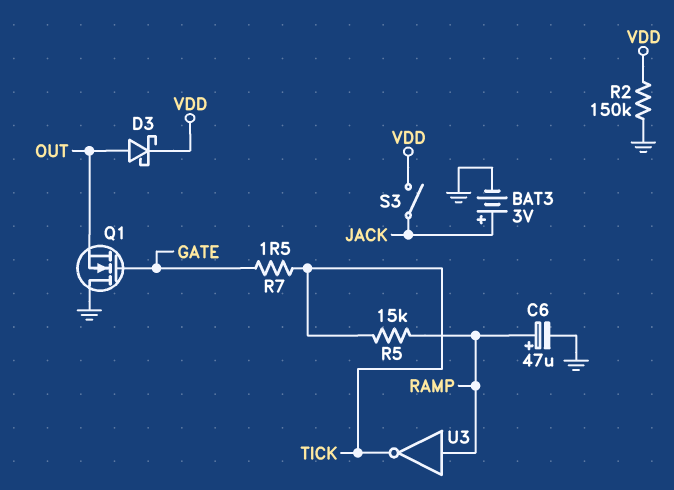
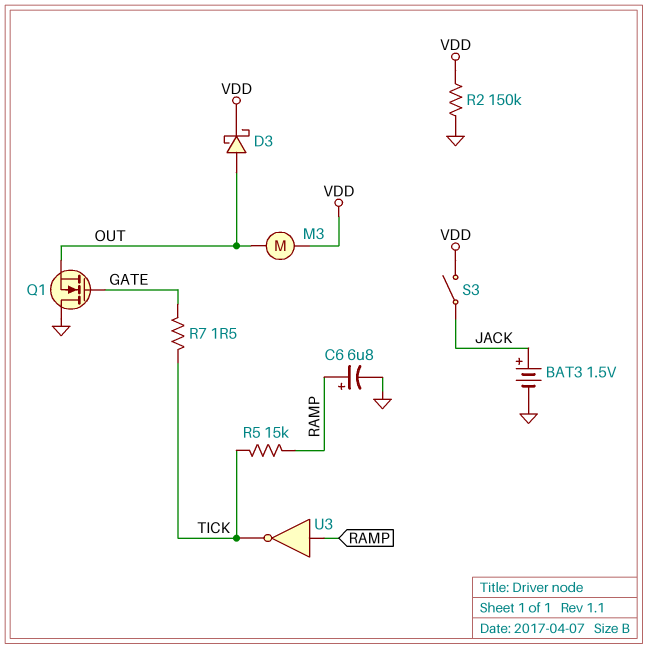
BAT3: 3V (plus JACK, minus GND) -> 1.5V (plus JACK, minus GND)
C6: 47uF (plus RAMP, minus GND) -> 6.8uF (plus RAMP, minus GND)
M3: none -> motor (OUT, VDD)

